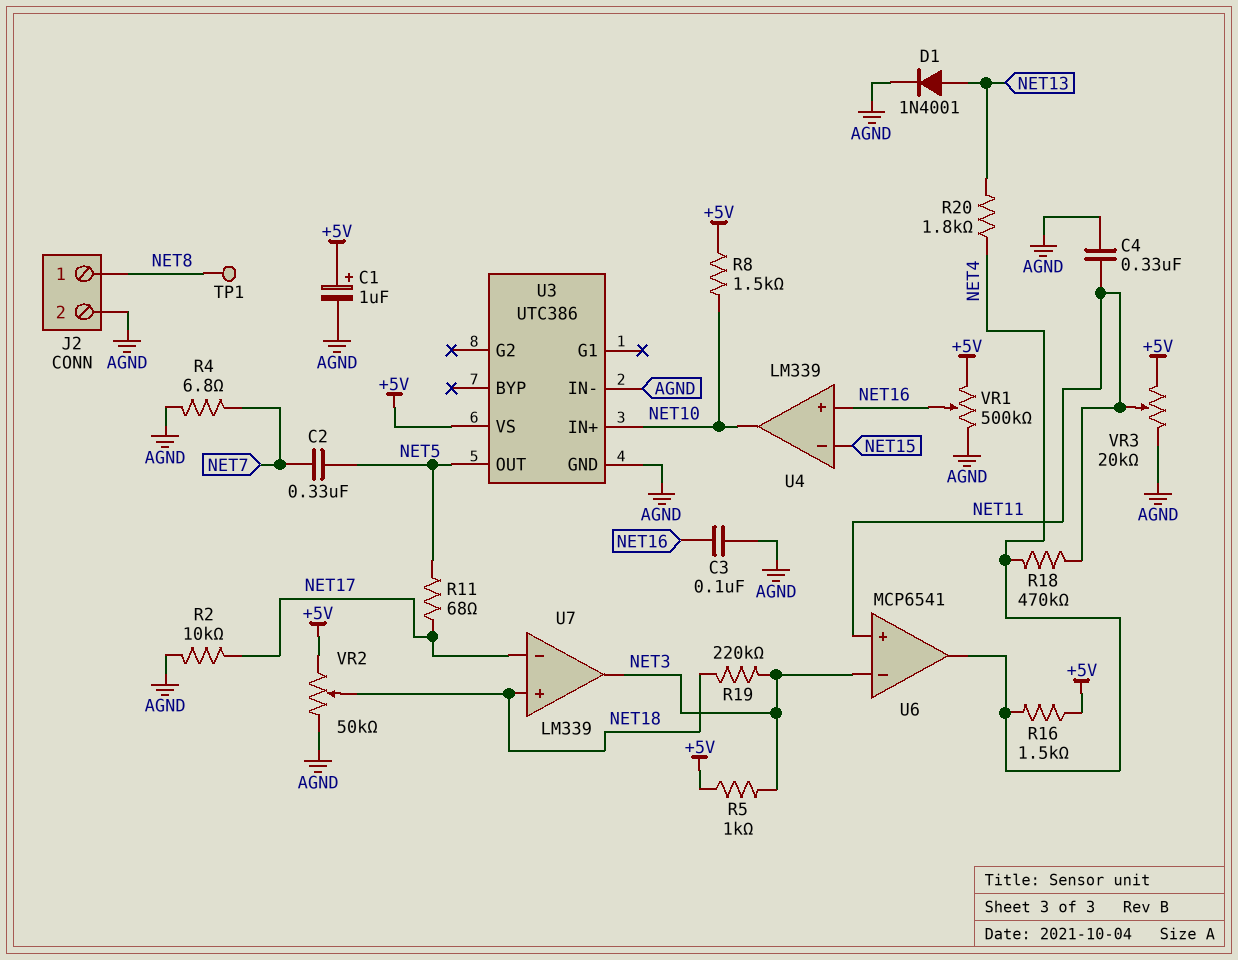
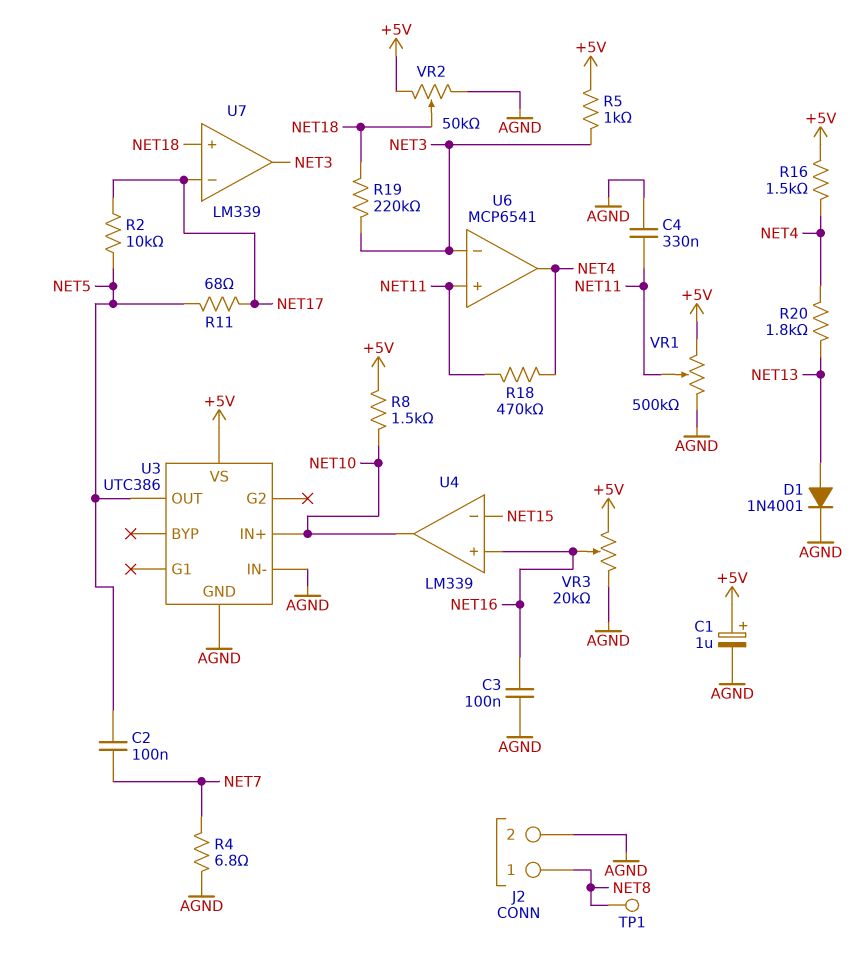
C2: 330nF (NET5, NET7) -> 100nF (NET5, NET7)
R2: 10k (AGND, NET17) -> 10k (NET5, NET17)
VR1: 500k (+5V, AGND, wiper NET16) -> 500k (+5V, AGND, wiper NET11)
VR3: 20k (+5V, AGND, wiper NET11) -> 20k (+5V, AGND, wiper NET16)

